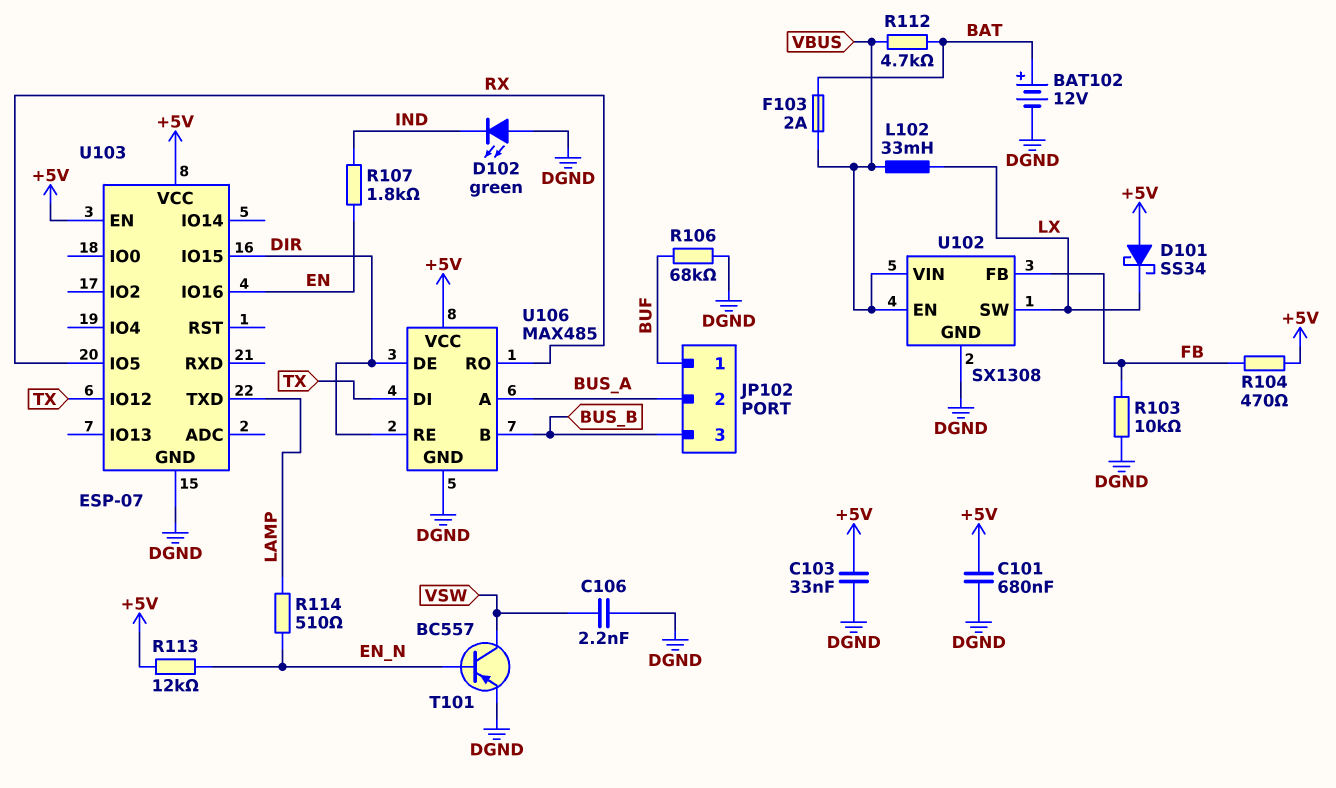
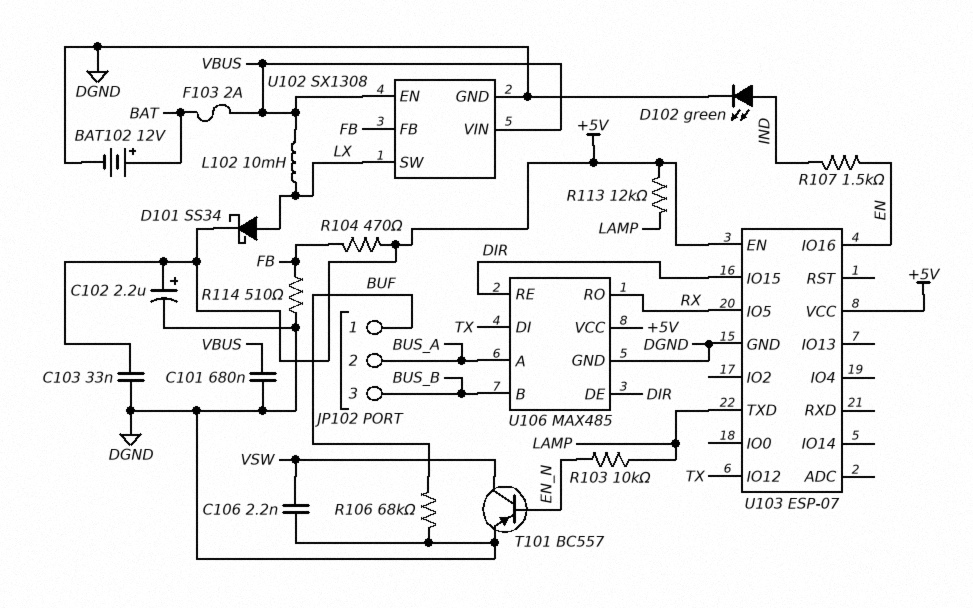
C101: 680nF (+5V, DGND) -> 680nF (DGND, VBUS)
C102: none -> 2.2uF (plus +5V, minus DGND)
D101: schottky SS34 (A +5V, K LX) -> schottky SS34 (A LX, K +5V)
D102: LED green (A DGND, K IND) -> LED green (A IND, K DGND)
L102: 33mH (LX, VBUS) -> 10mH (LX, VBUS)
R103: 10k (DGND, FB) -> 10k (EN_N, LAMP)
R107: 1.8k (EN, IND) -> 1.5k (EN, IND)
R112: 4.7k (BAT, VBUS) -> none
R113: 12k (+5V, EN_N) -> 12k (+5V, LAMP)
R114: 510 (EN_N, LAMP) -> 510 (DGND, FB)

